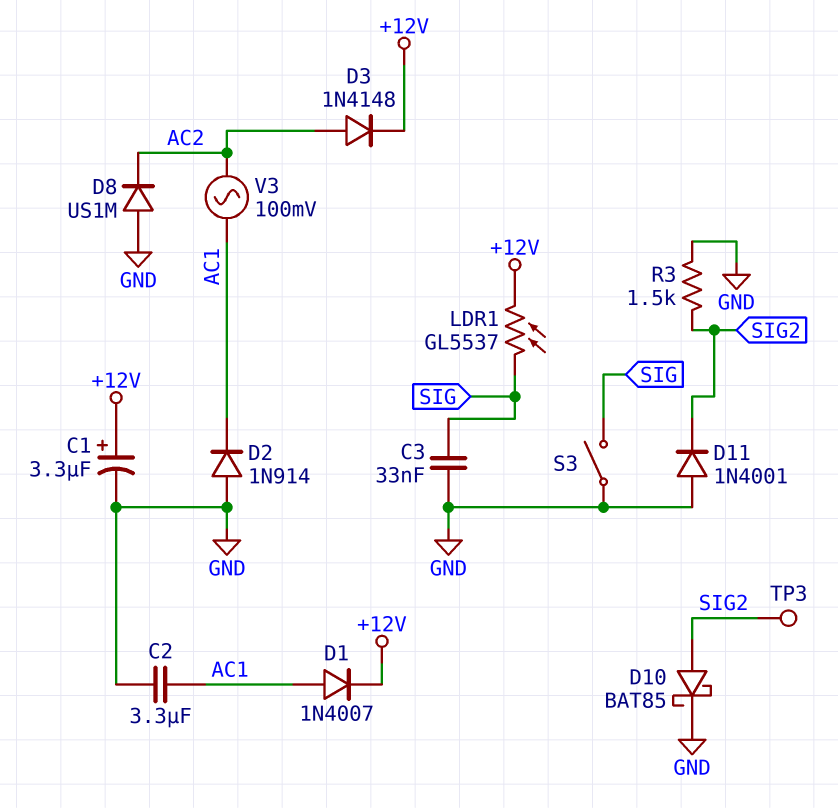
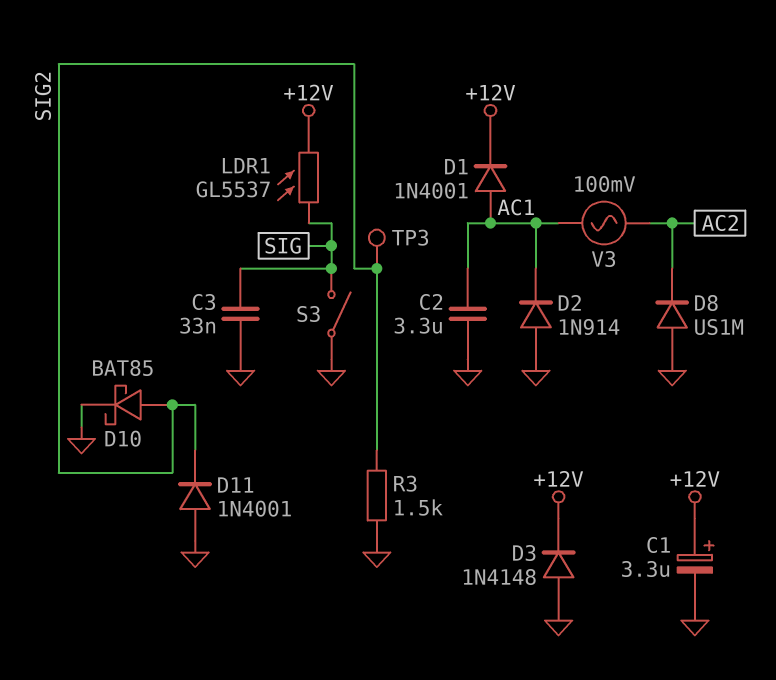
D1: diode 1N4007 (A AC1, K +12V) -> diode 1N4001 (A AC1, K +12V)
D3: diode 1N4148 (A AC2, K +12V) -> diode 1N4148 (A GND, K +12V)

